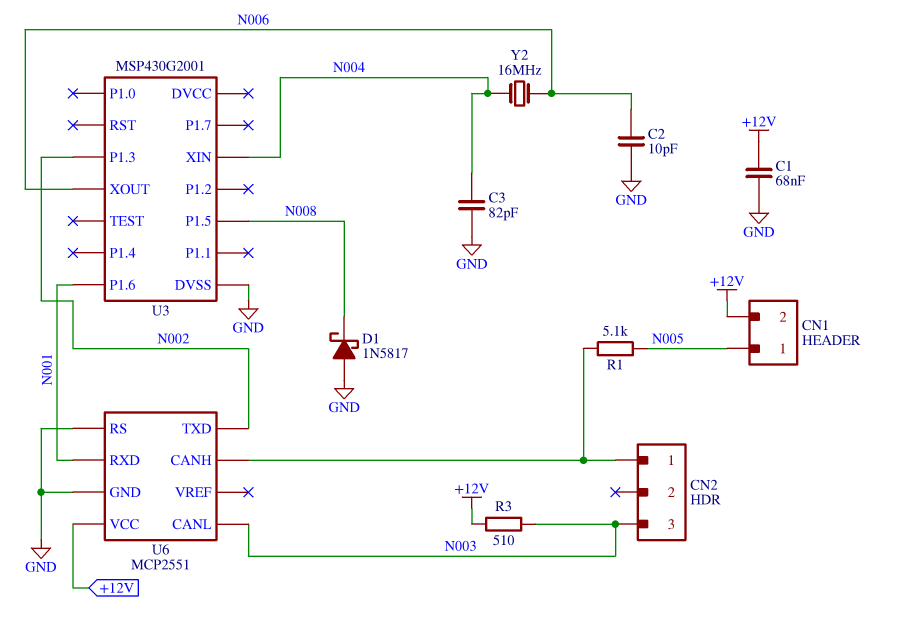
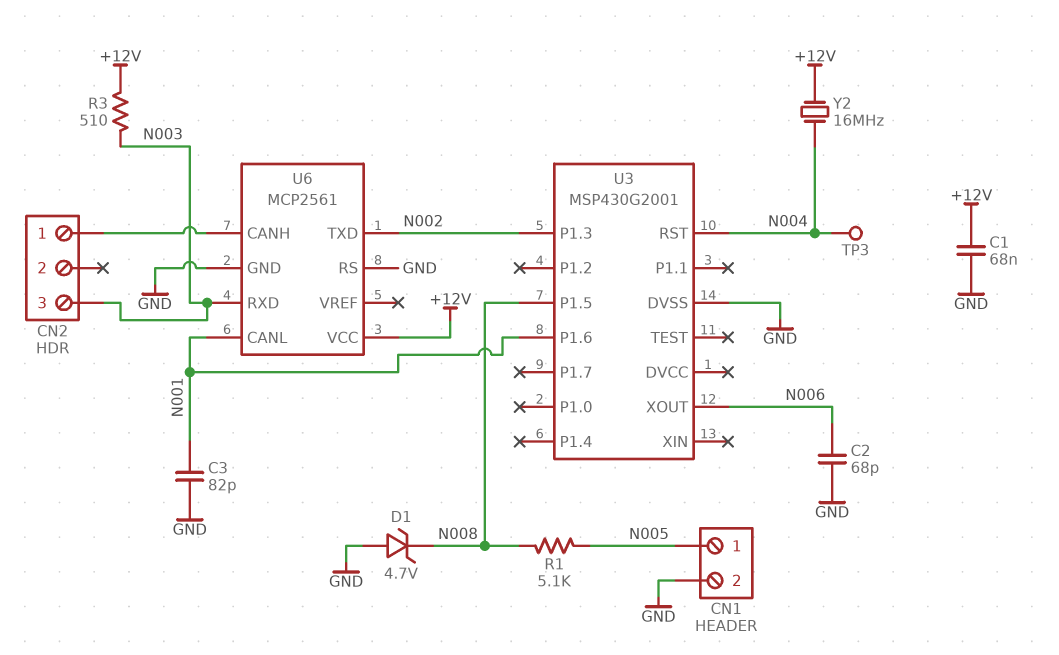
C2: 10pF (GND, N006) -> 68pF (GND, N006)
C3: 82pF (GND, N004) -> 82pF (GND, N001)
CN1 pin 2: +12V -> GND
D1: schottky 1N5817 (A GND, K N008) -> zener 4.7V (A GND, K N008)
R1: 5.1k (CN2/1, N005) -> 5.1k (N005, N008)
TP3: none -> test point (N004)
U3 pin RST: none -> N004
U3 pin XIN: N004 -> none
U6: MCP2551 -> MCP2561
U6 pin CANL: N003 -> N001
U6 pin RXD: N001 -> N003
Y2: 16MHz (N004, N006) -> 16MHz (+12V, N004)

